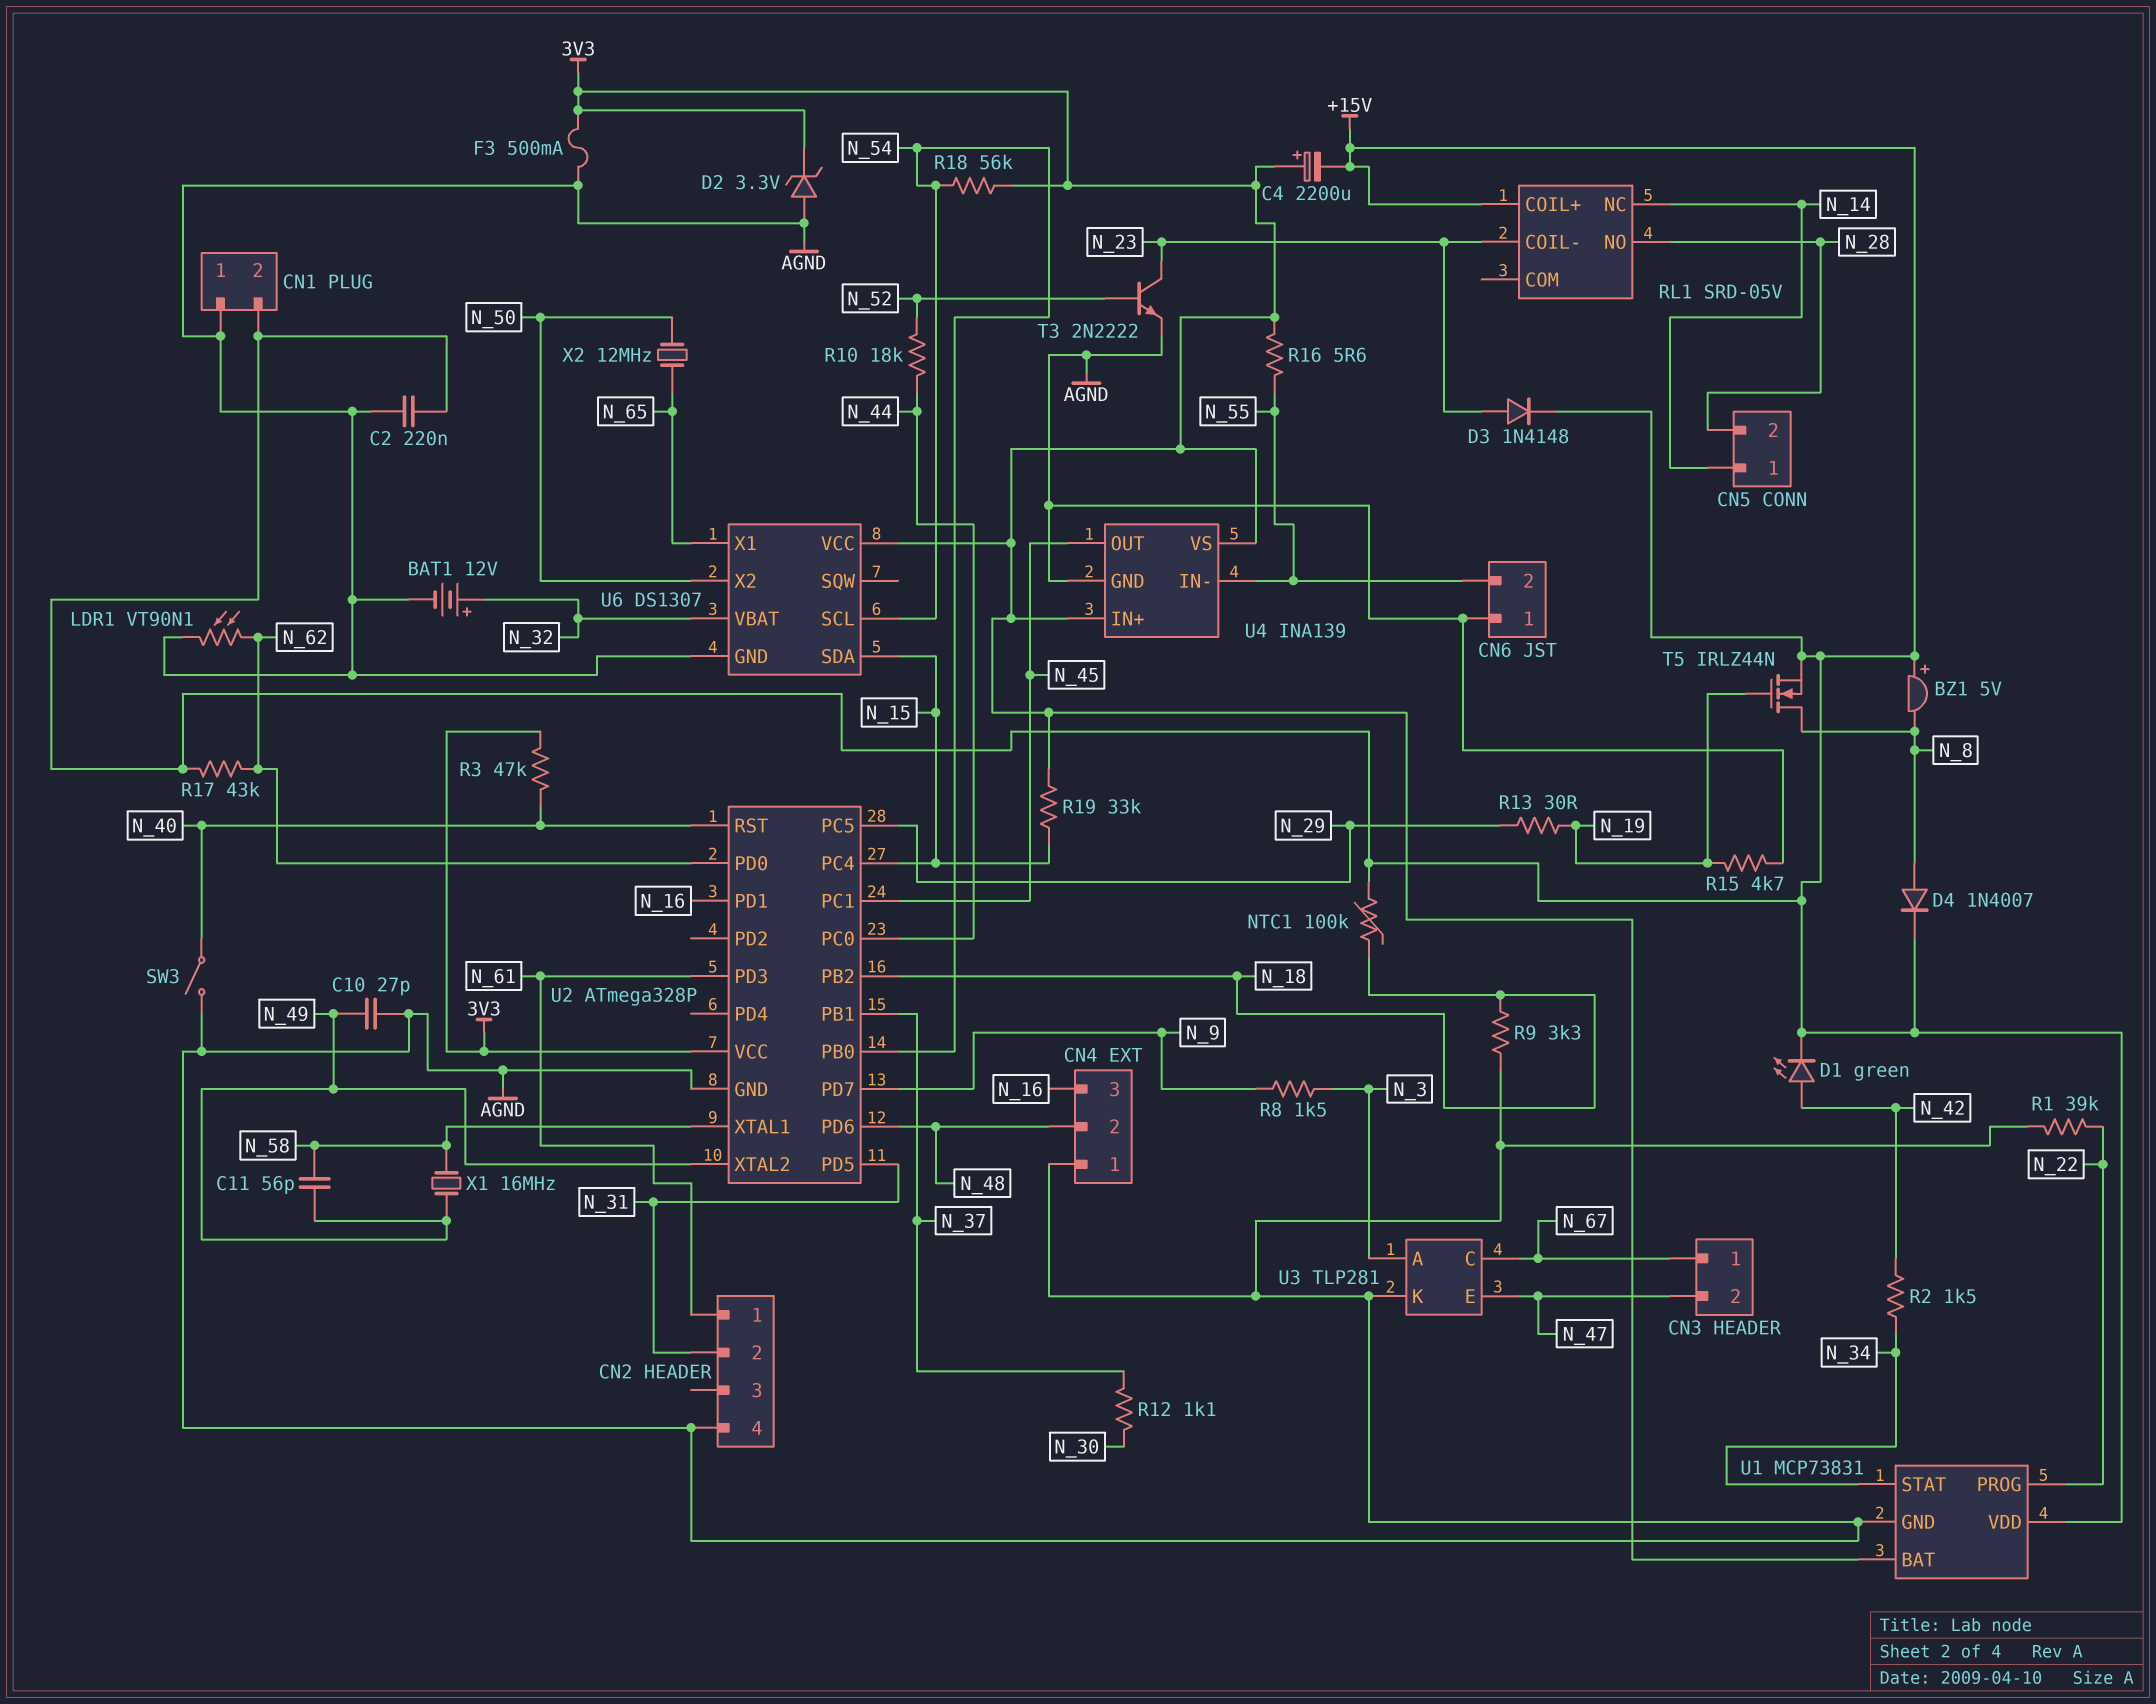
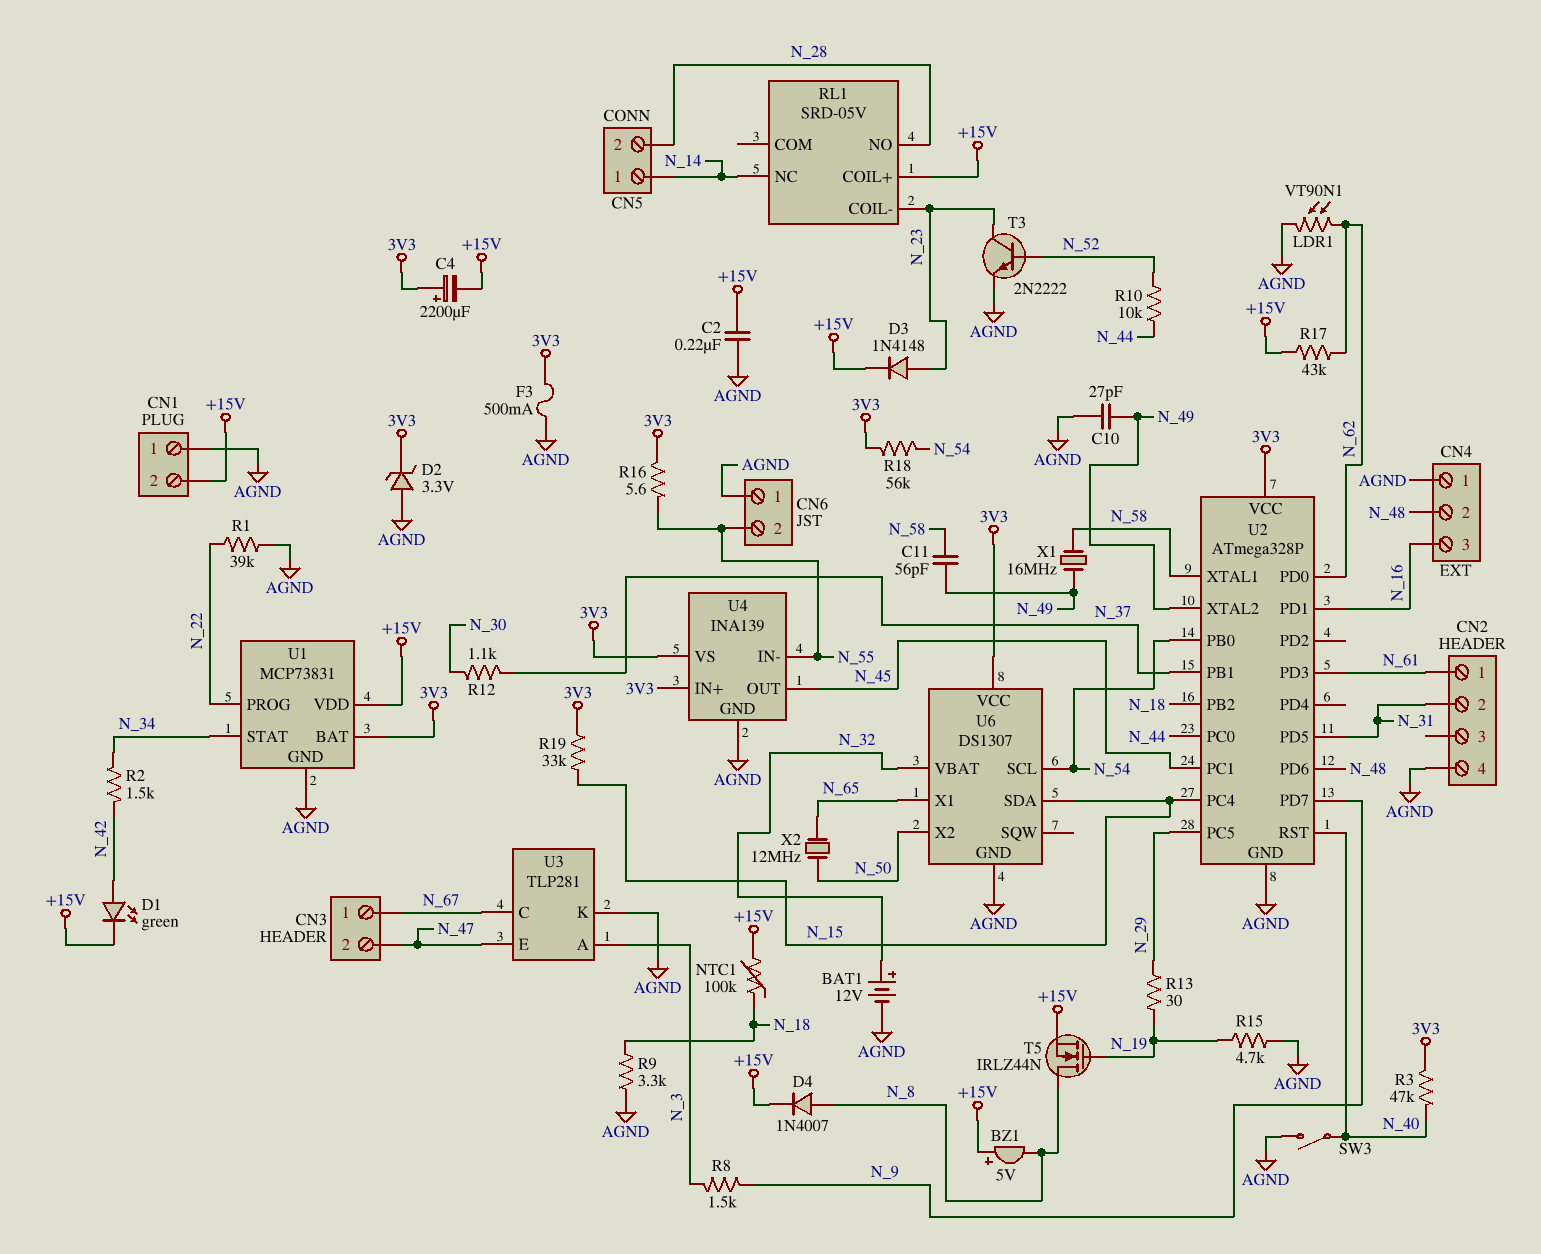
R10: 18k (N_44, N_52) -> 10k (N_44, N_52)

